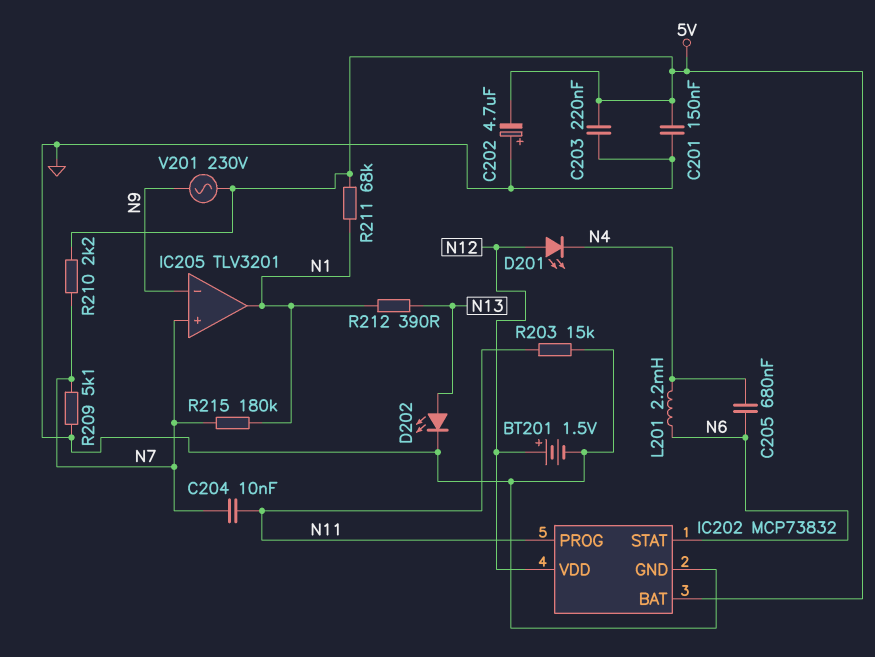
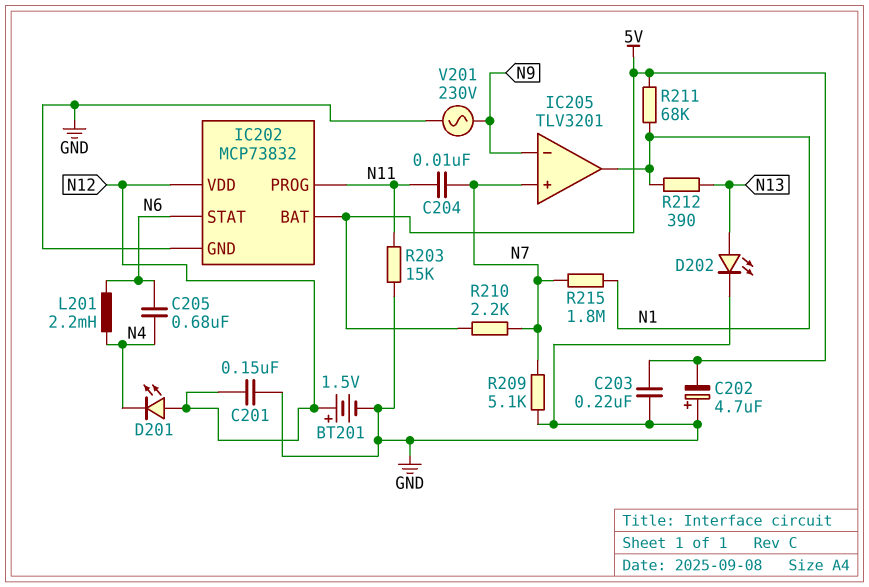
C201: 150nF (5V, GND) -> 150nF (GND, N12)
R215: 180k (N1, N7) -> 1.8M (N1, N7)
V201: AC 230V (5V, N9) -> AC 230V (GND, N9)

